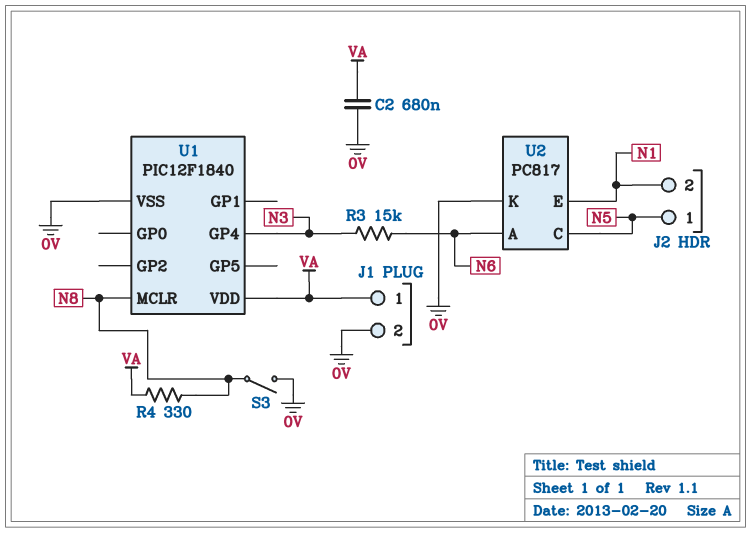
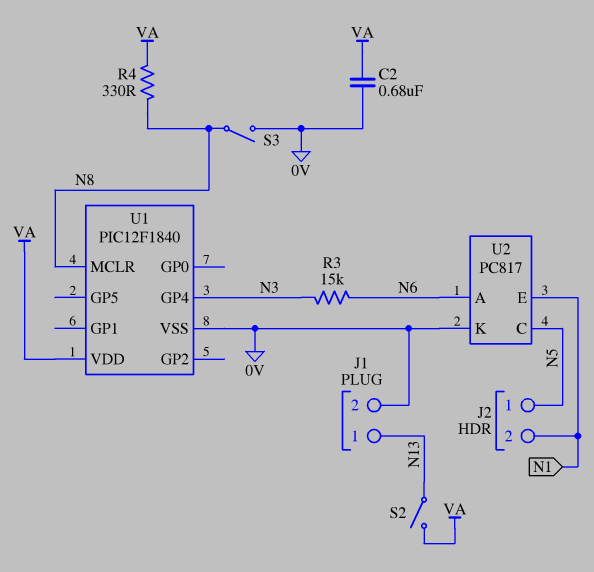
J1 pin 1: VA -> N13
S2: none -> switch (N13, VA)

